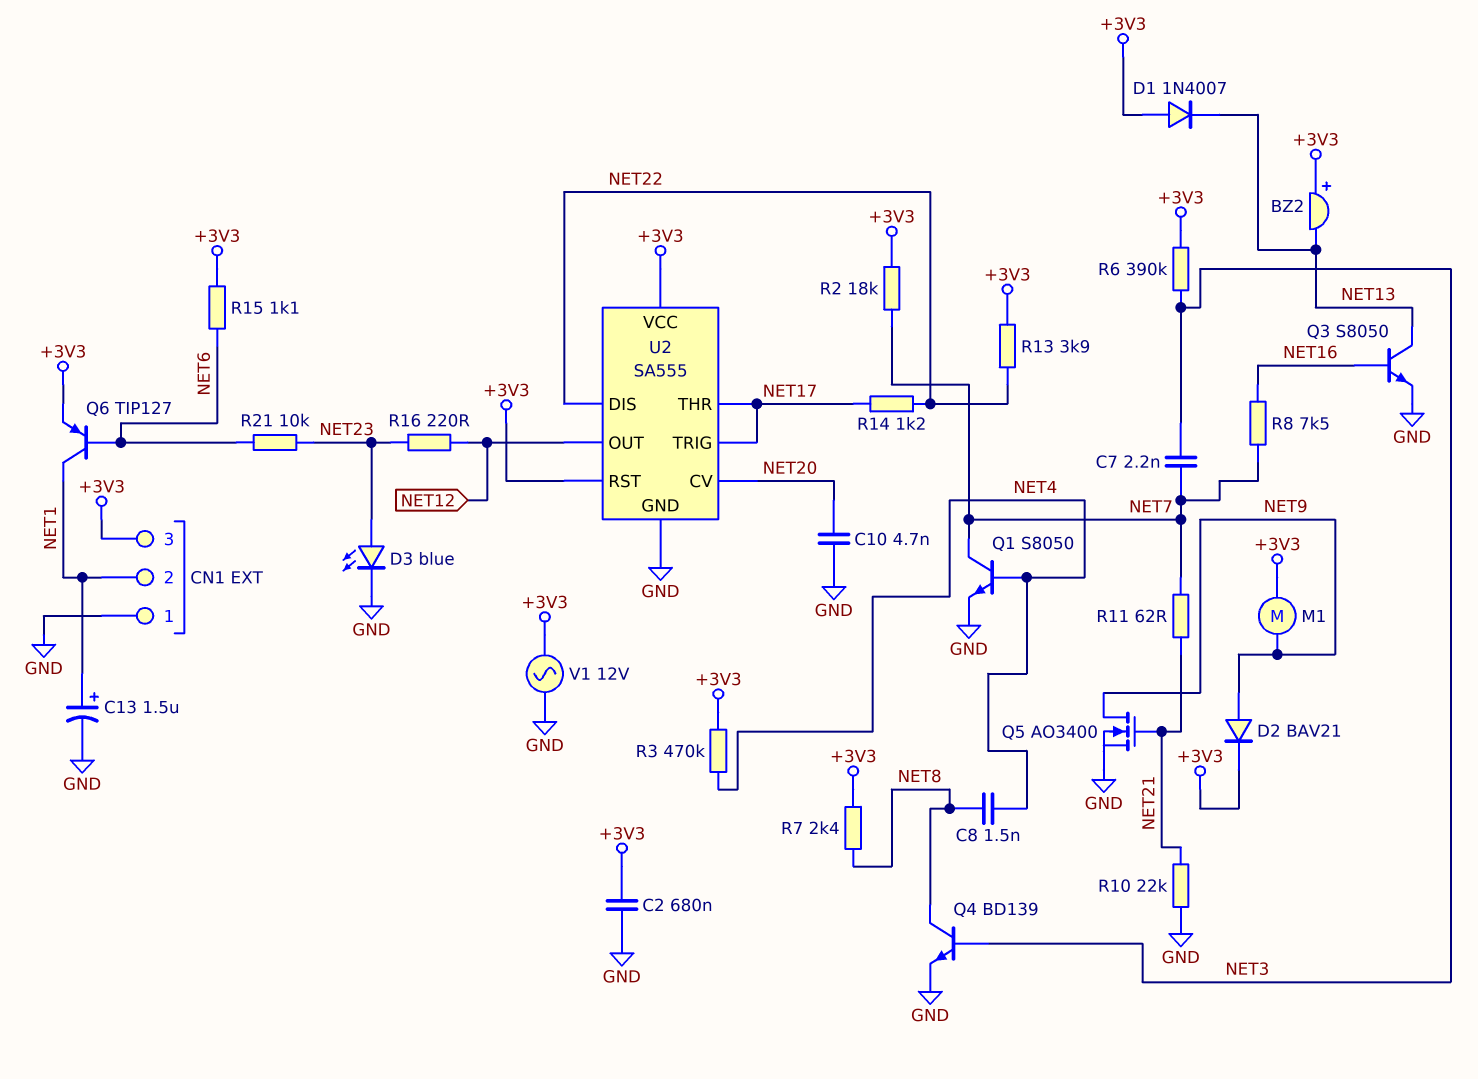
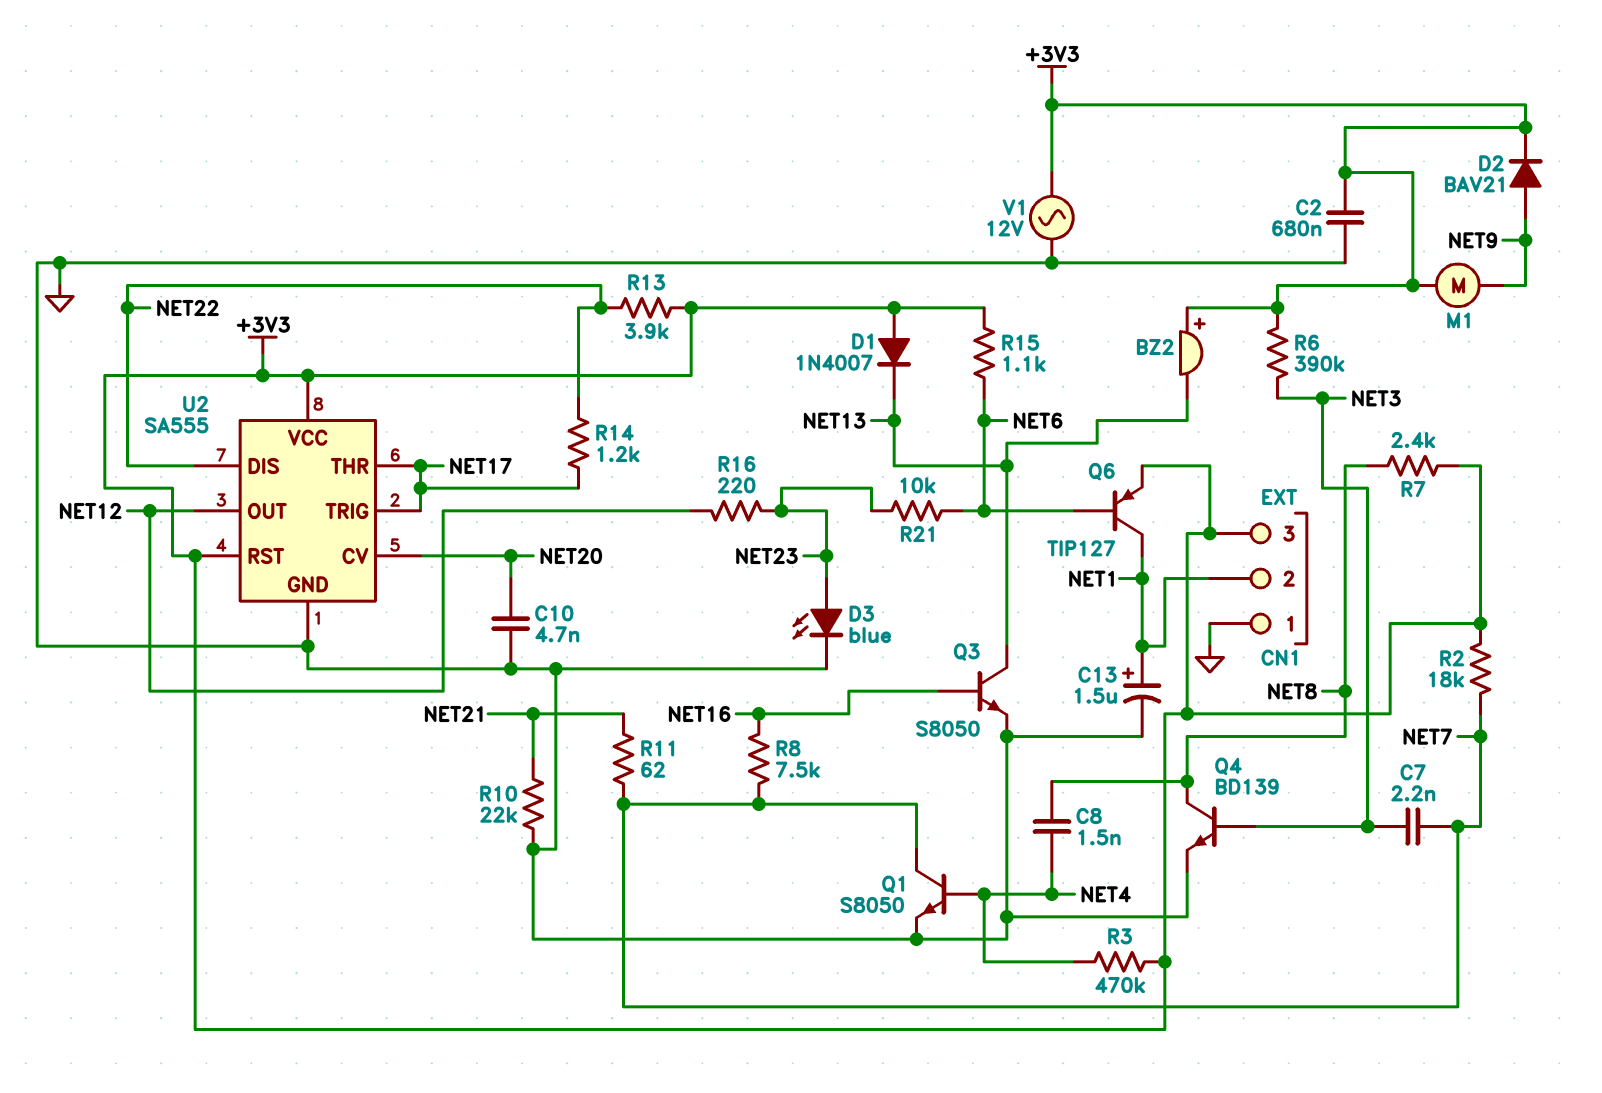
Q5: NMOS AO3400 (G NET21, D NET9, S GND) -> none

